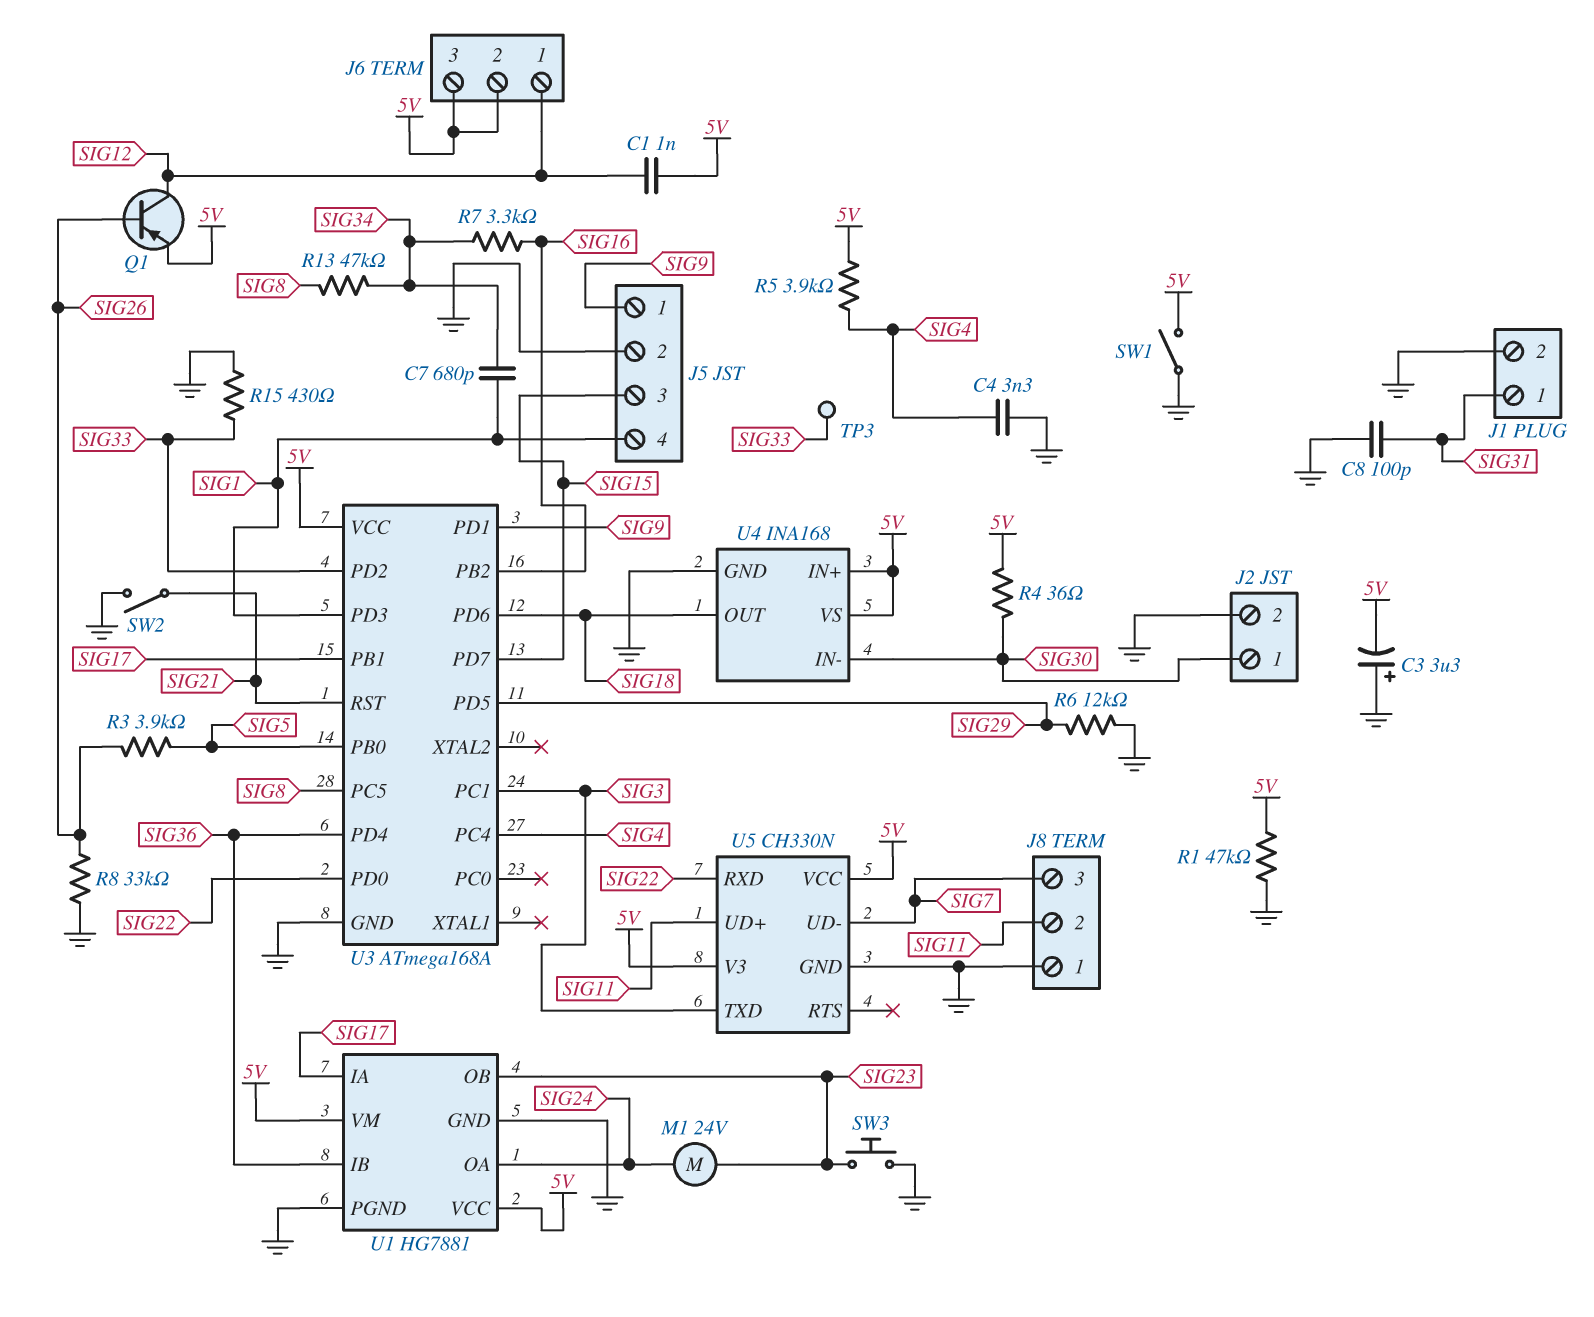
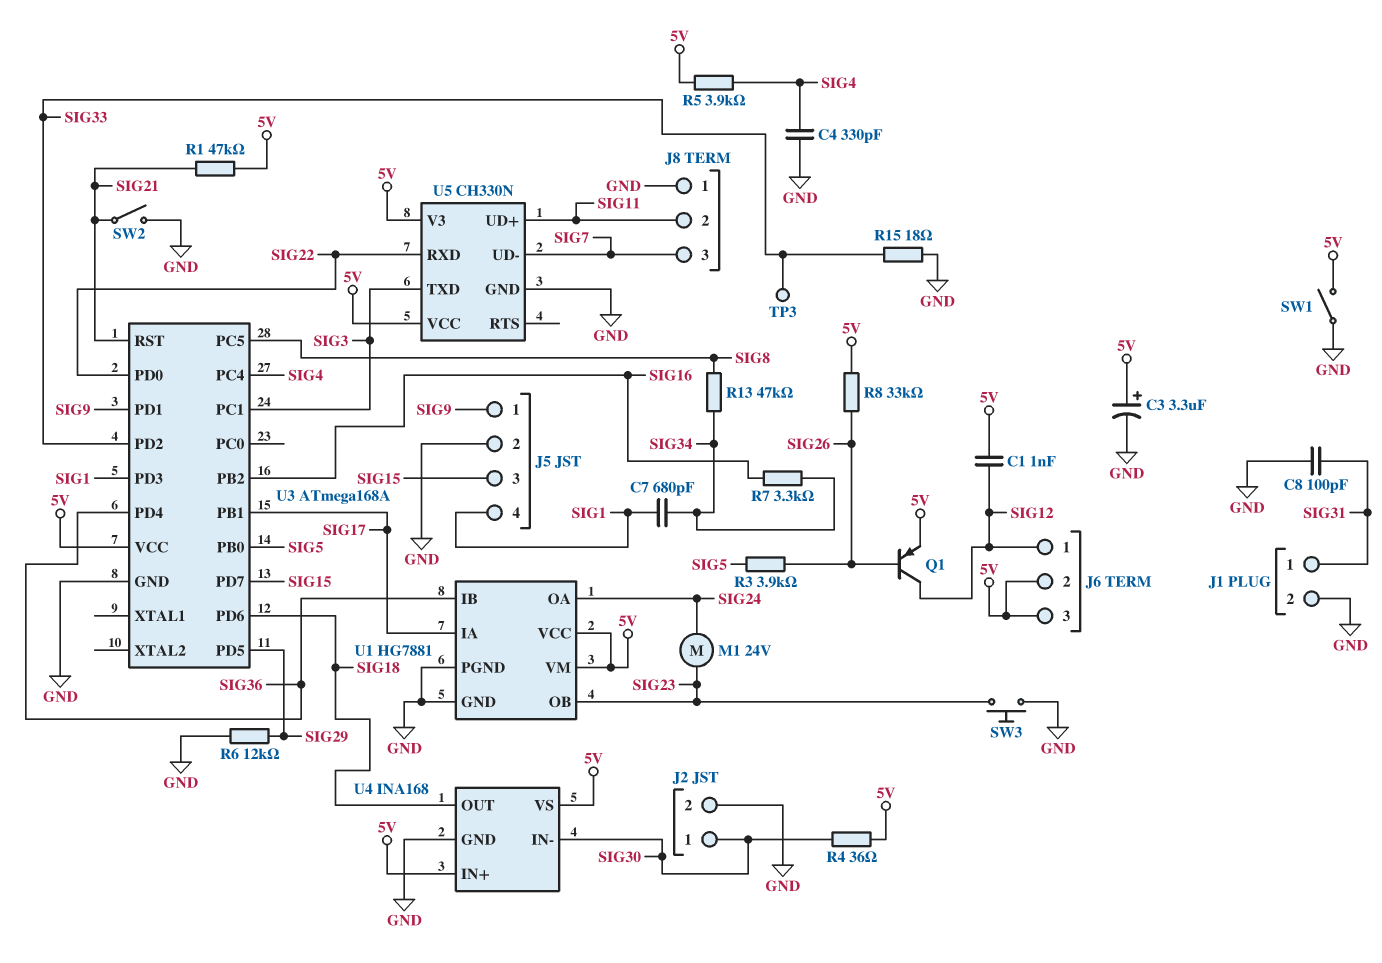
C3: 3.3uF (plus GND, minus 5V) -> 3.3uF (plus 5V, minus GND)
C4: 3.3nF (GND, SIG4) -> 330pF (GND, SIG4)
R1: 47k (5V, GND) -> 47k (5V, SIG21)
R8: 33k (GND, SIG26) -> 33k (5V, SIG26)
R15: 430 (GND, SIG33) -> 18 (GND, SIG33)

